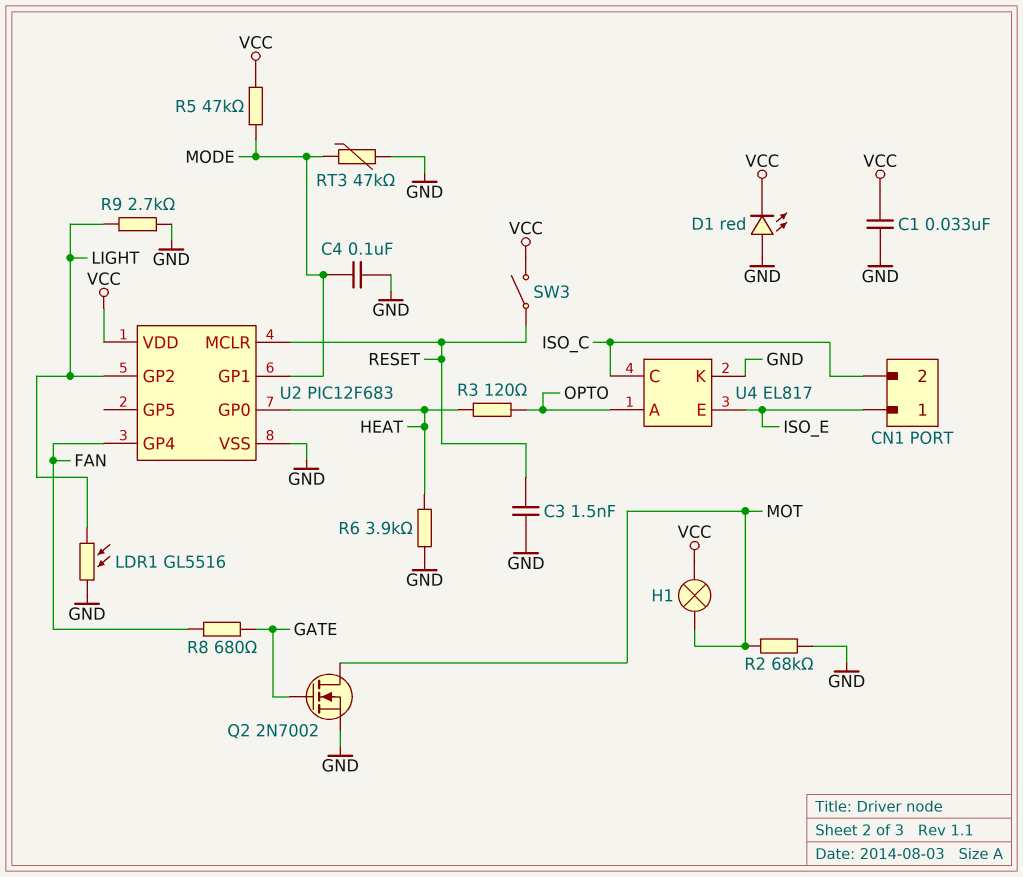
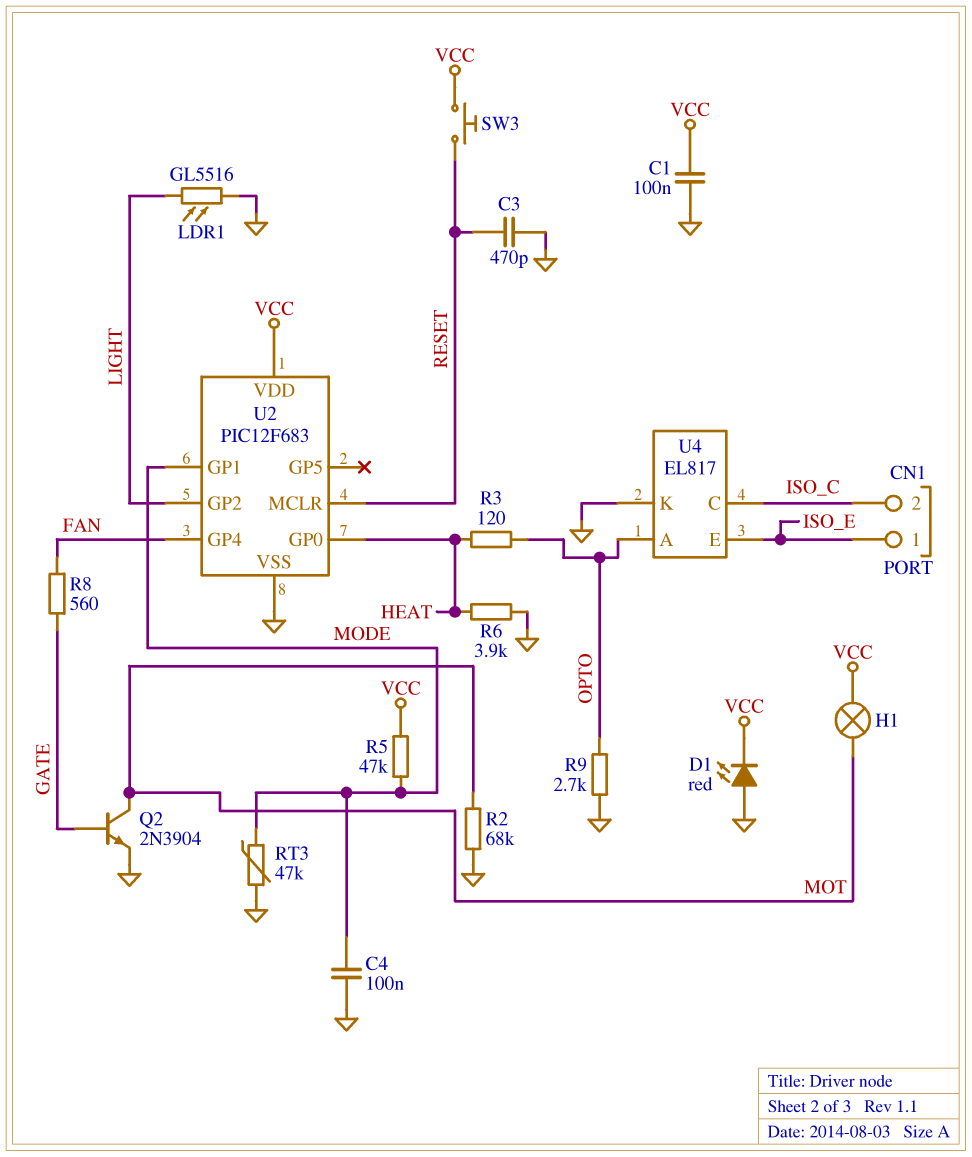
C1: 33nF (GND, VCC) -> 100nF (GND, VCC)
C3: 1.5nF (GND, RESET) -> 470pF (GND, RESET)
Q2: NMOS 2N7002 (G GATE, D MOT, S GND) -> NPN 2N3904 (B GATE, C MOT, E GND)
R8: 680 (FAN, GATE) -> 560 (FAN, GATE)
R9: 2.7k (GND, LIGHT) -> 2.7k (GND, OPTO)
SW3: switch (RESET, VCC) -> button (RESET, VCC)

